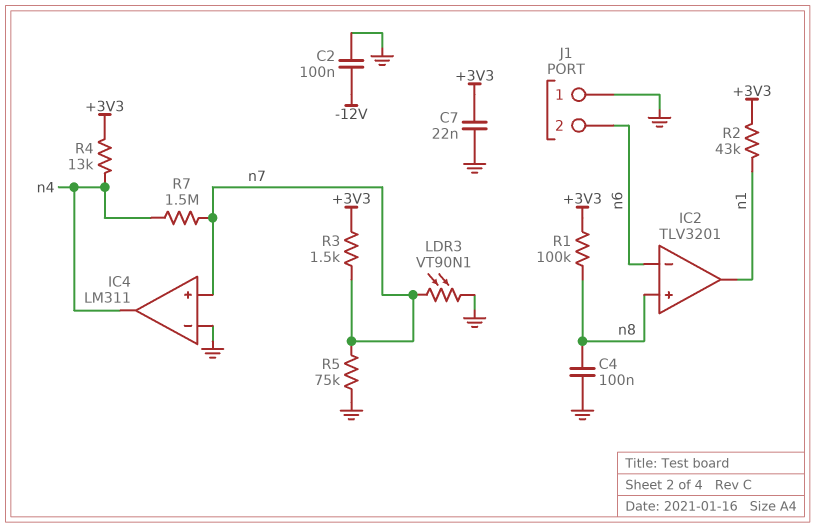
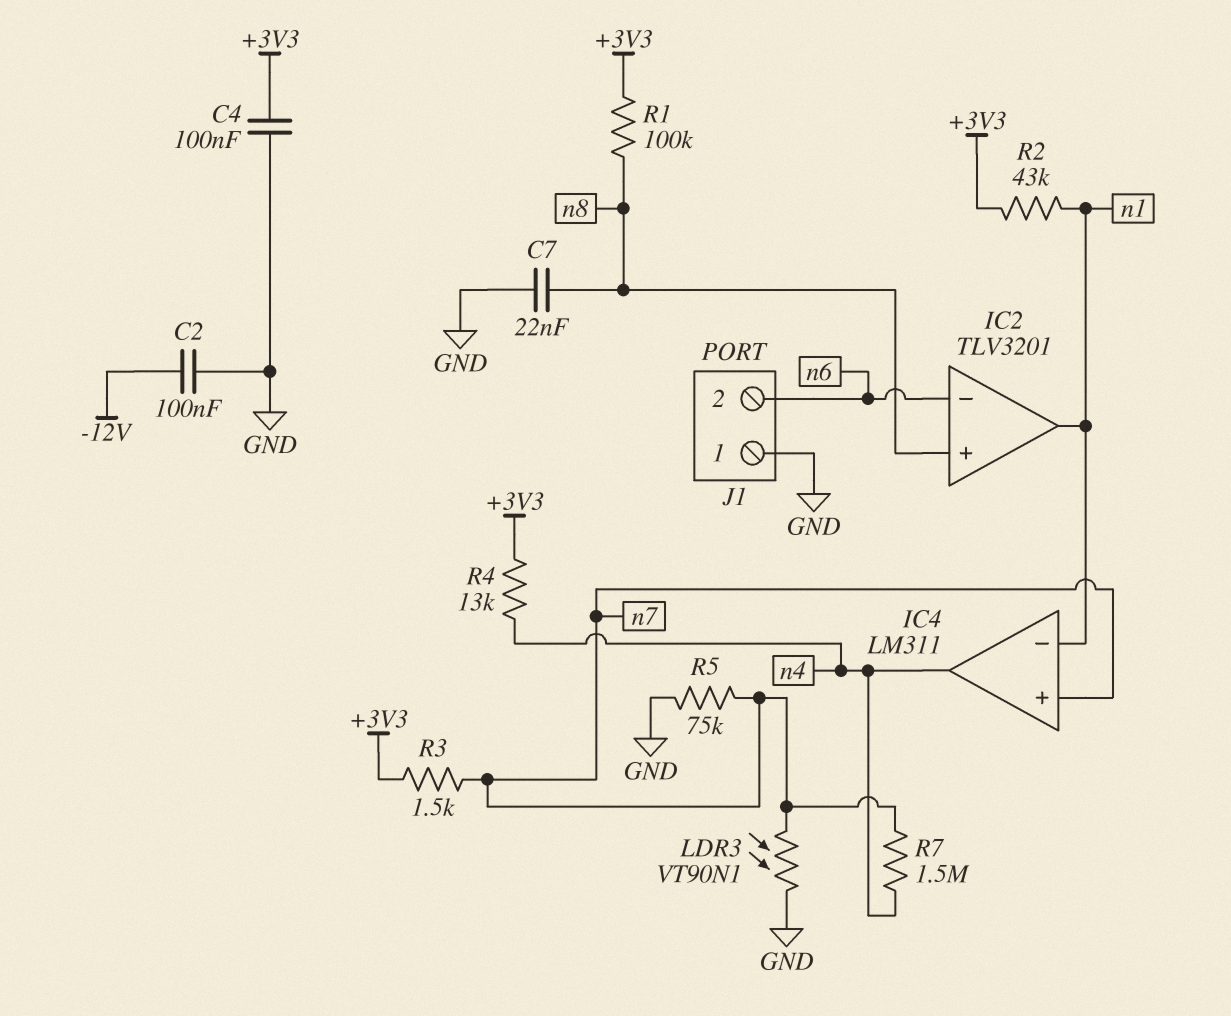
C4: 100nF (GND, n8) -> 100nF (+3V3, GND)
C7: 22nF (+3V3, GND) -> 22nF (GND, n8)
IC4 pin in-: GND -> n1

